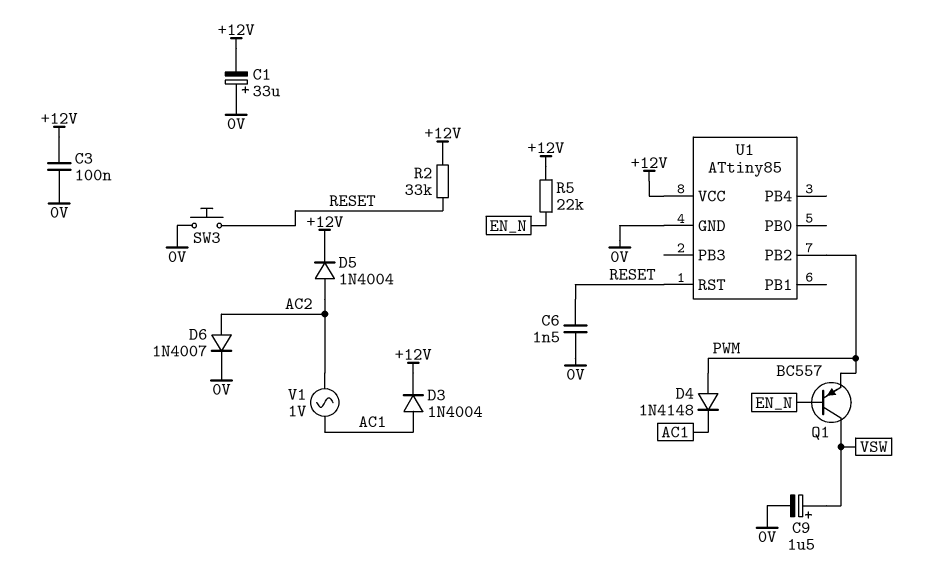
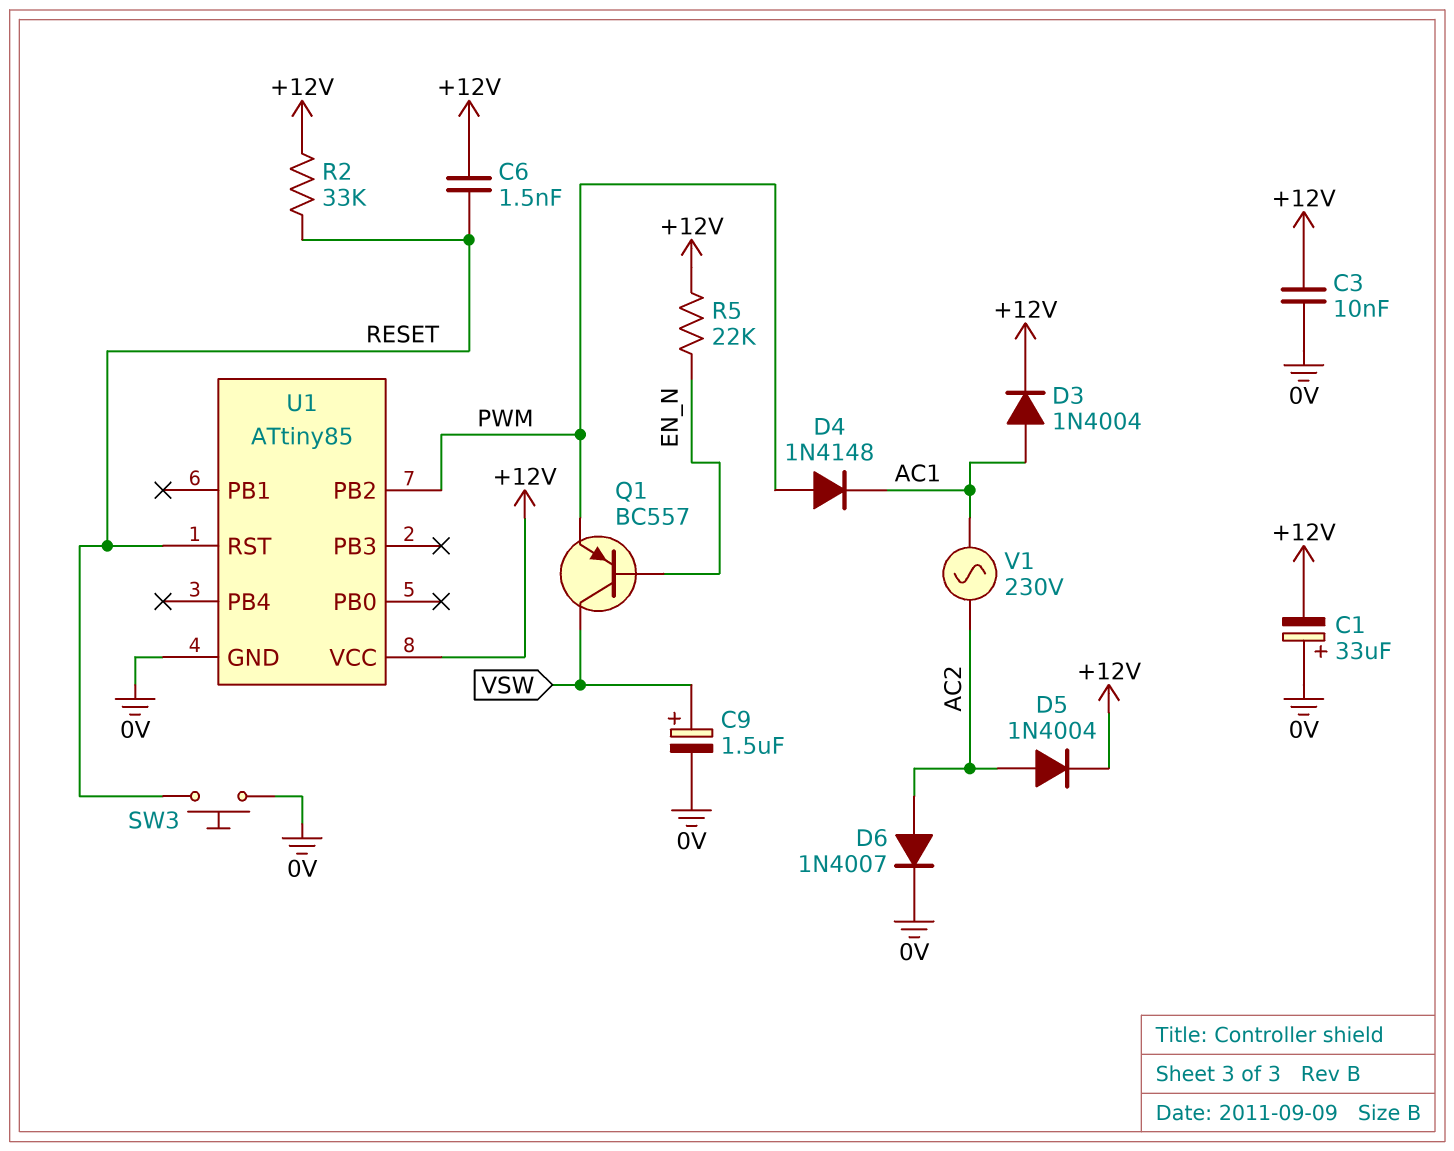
C3: 100nF (+12V, 0V) -> 10nF (+12V, 0V)
C6: 1.5nF (0V, RESET) -> 1.5nF (+12V, RESET)
V1: AC 1V (AC1, AC2) -> AC 230V (AC1, AC2)

